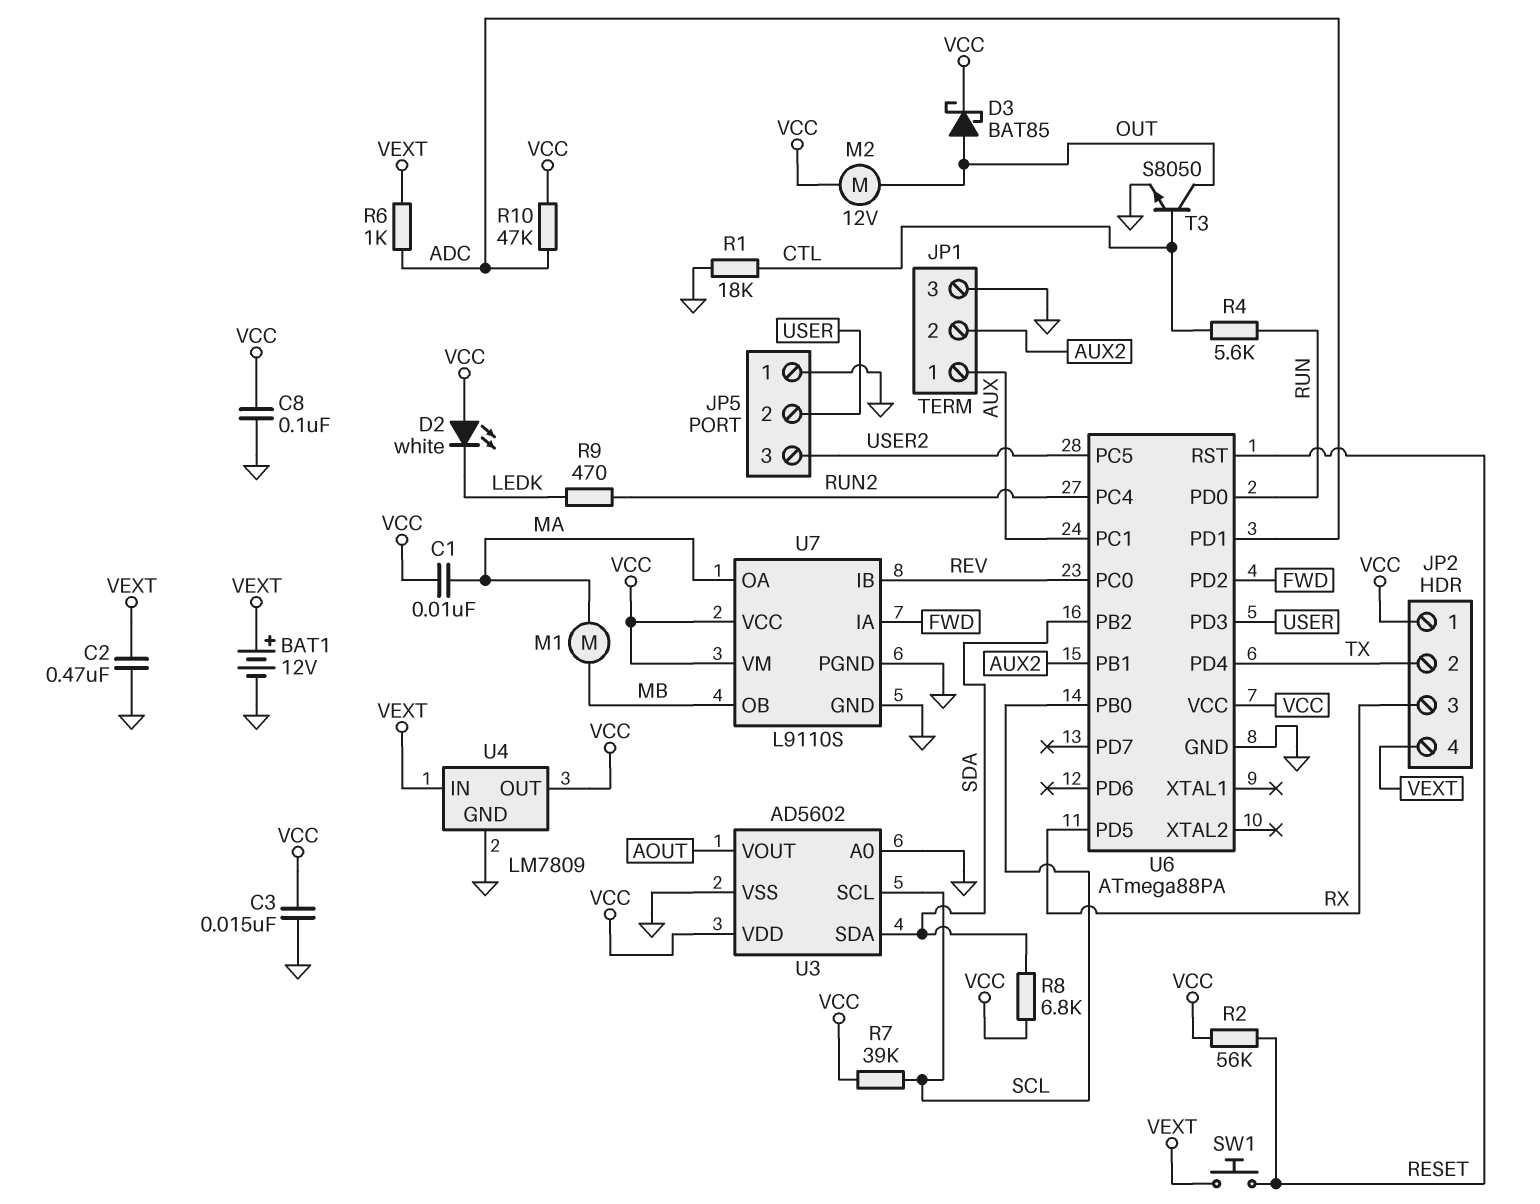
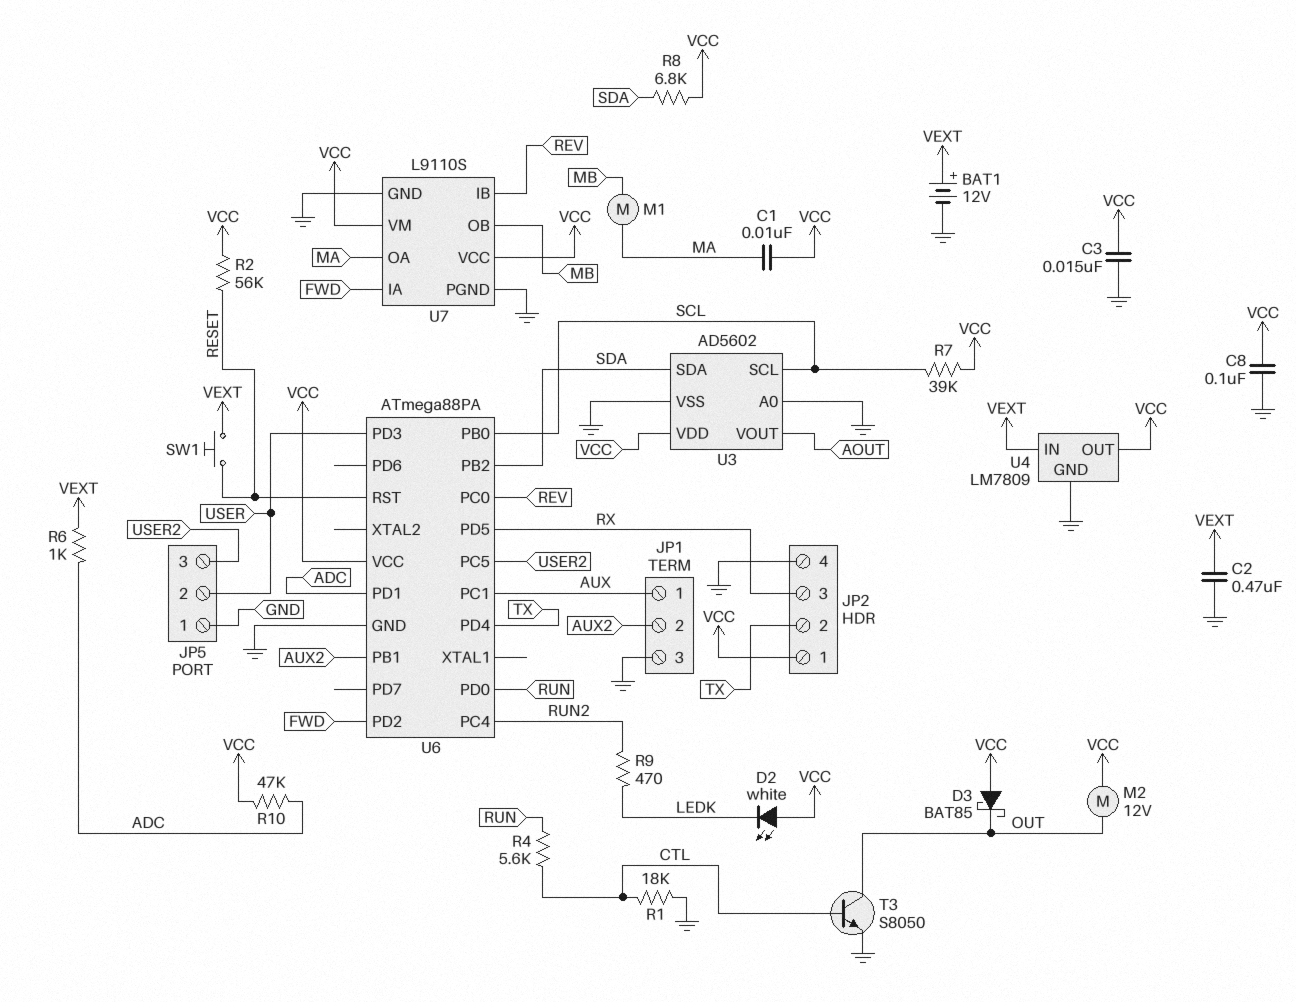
D3: schottky BAT85 (A OUT, K VCC) -> schottky BAT85 (A VCC, K OUT)
JP2 pin 4: VEXT -> GND

